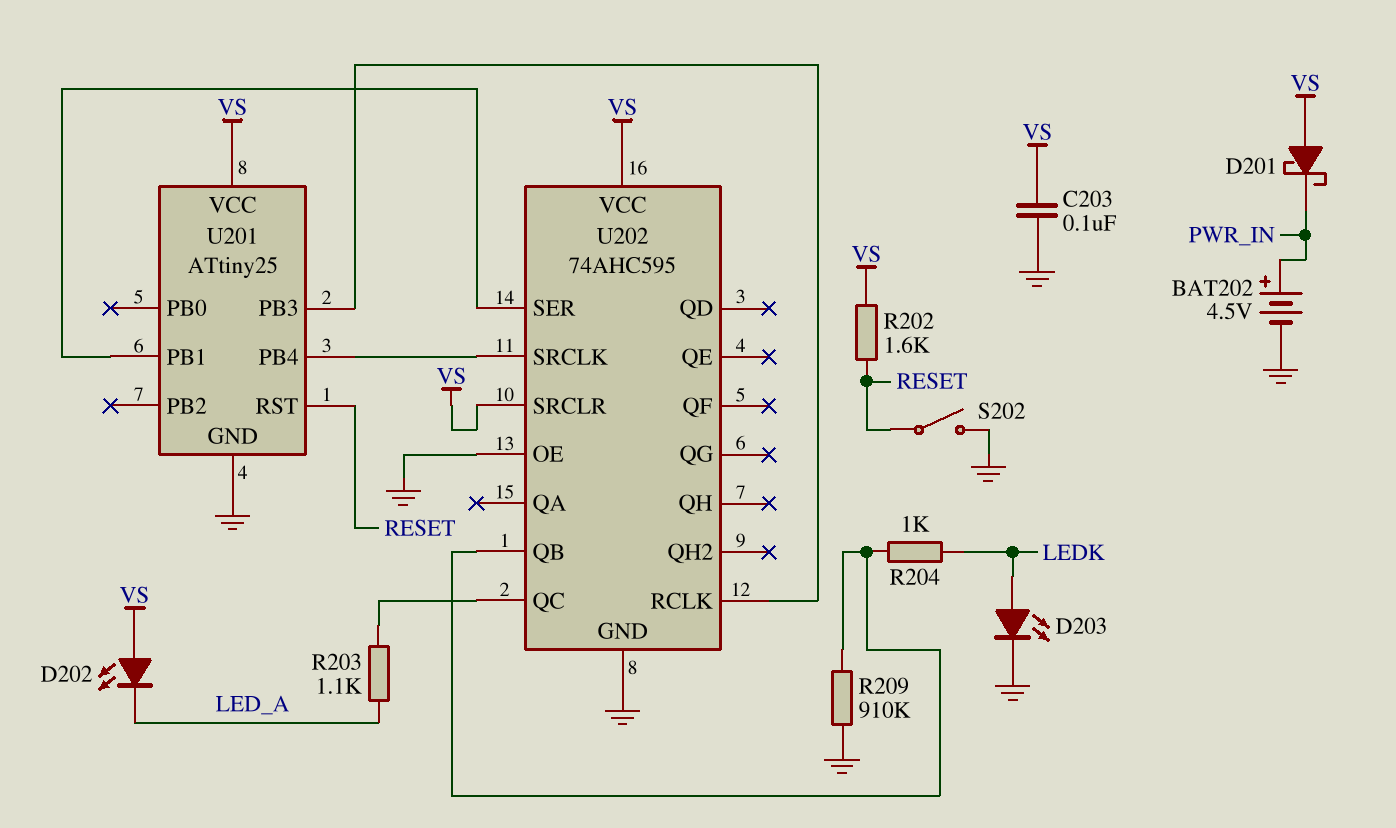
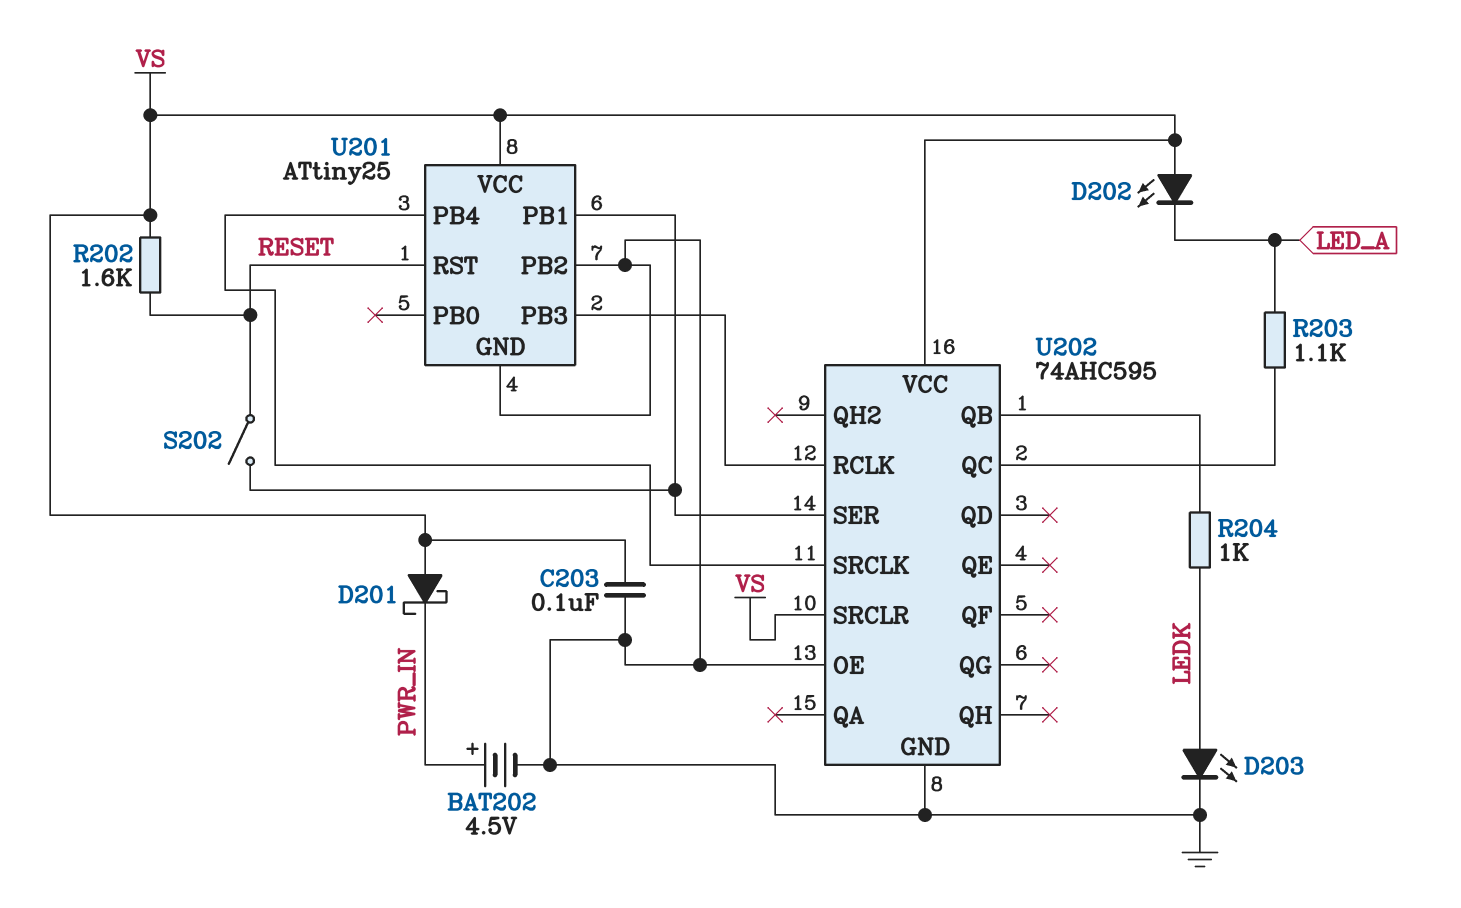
R209: 910k (GND, U202/QB) -> none
S202: switch (GND, RESET) -> switch (RESET, U201/PB1)
U201 pin PB2: none -> GND

